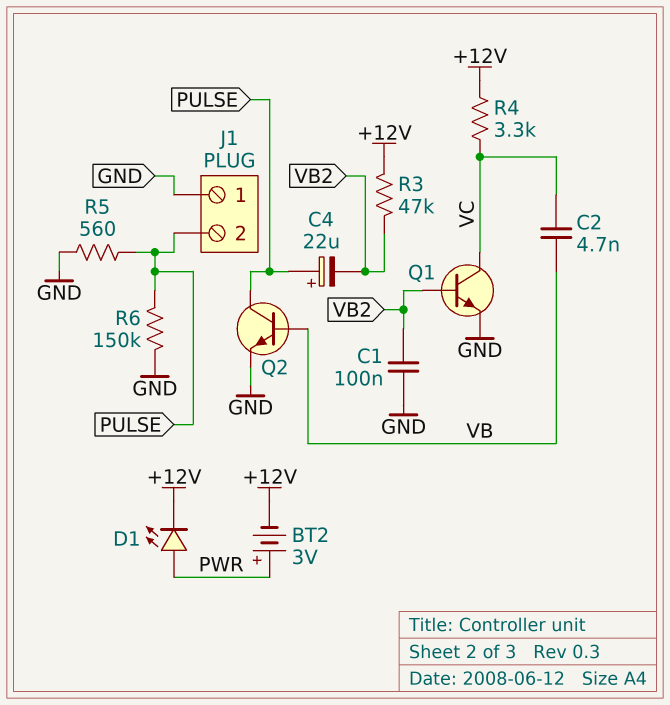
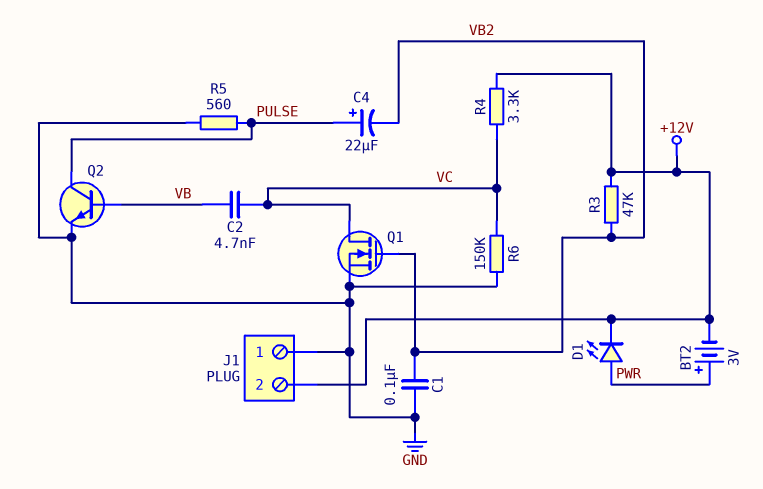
J1 pin 2: PULSE -> +12V
Q1: NPN (B VB2, C VC, E GND) -> NMOS (G VB2, D VC, S GND)
R6: 150k (GND, PULSE) -> 150k (GND, VC)

